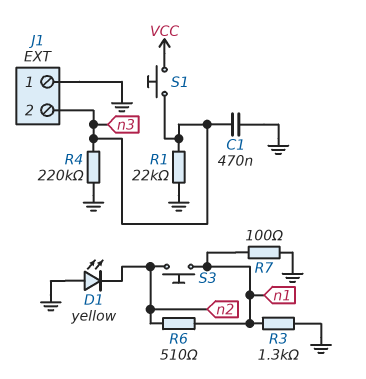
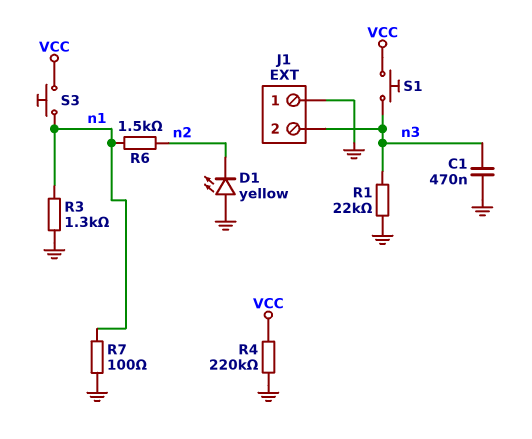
R4: 220k (GND, n3) -> 220k (GND, VCC)
R6: 510 (n1, n2) -> 1.5k (n1, n2)
S3: button (n1, n2) -> button (VCC, n1)

